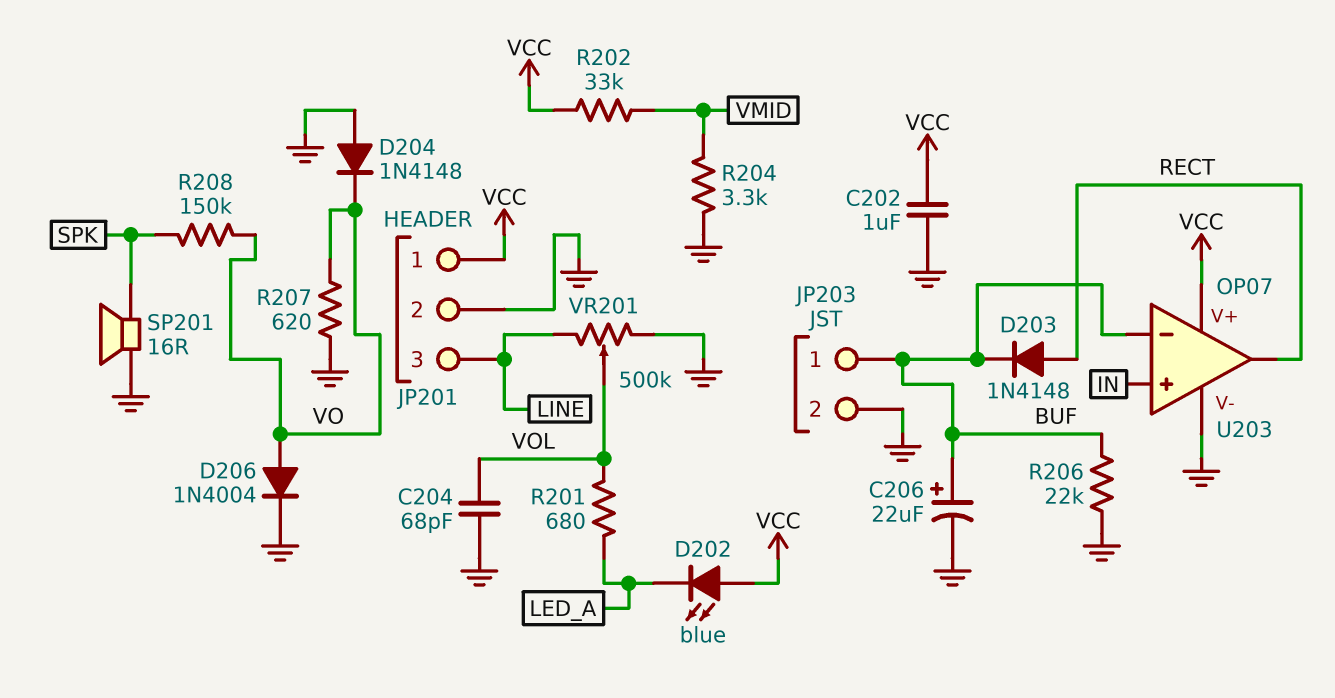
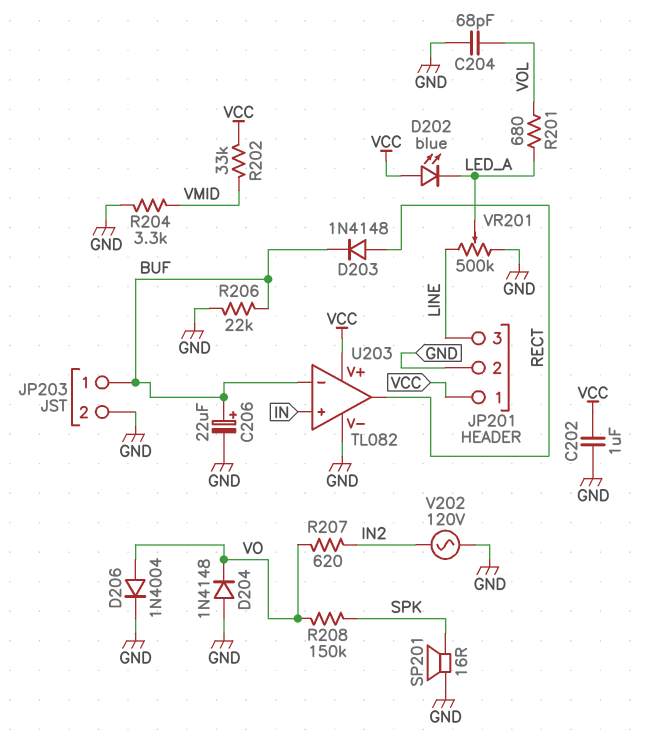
R207: 620 (GND, VO) -> 620 (IN2, VO)
U203: OP07 -> TL082
V202: none -> AC 120V (GND, IN2)
VR201: 500k (GND, LINE, wiper VOL) -> 500k (GND, LINE, wiper LED_A)

